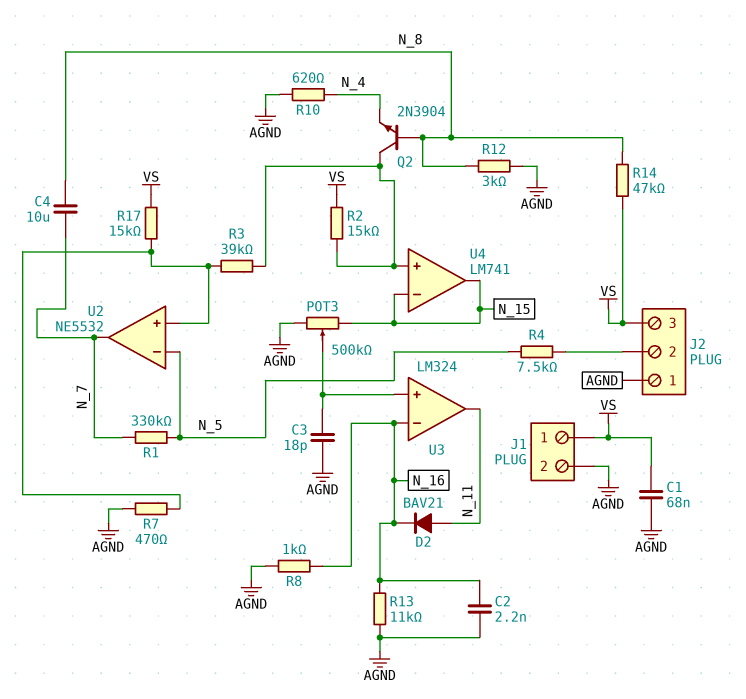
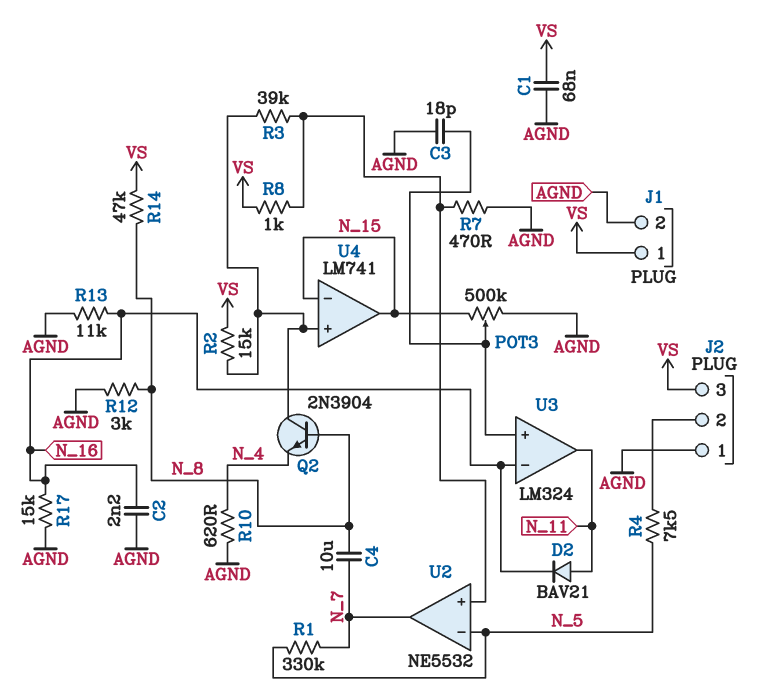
R8: 1k (AGND, N_16) -> 1k (U2/in+, VS)
R17: 15k (U2/in+, VS) -> 15k (AGND, N_16)

